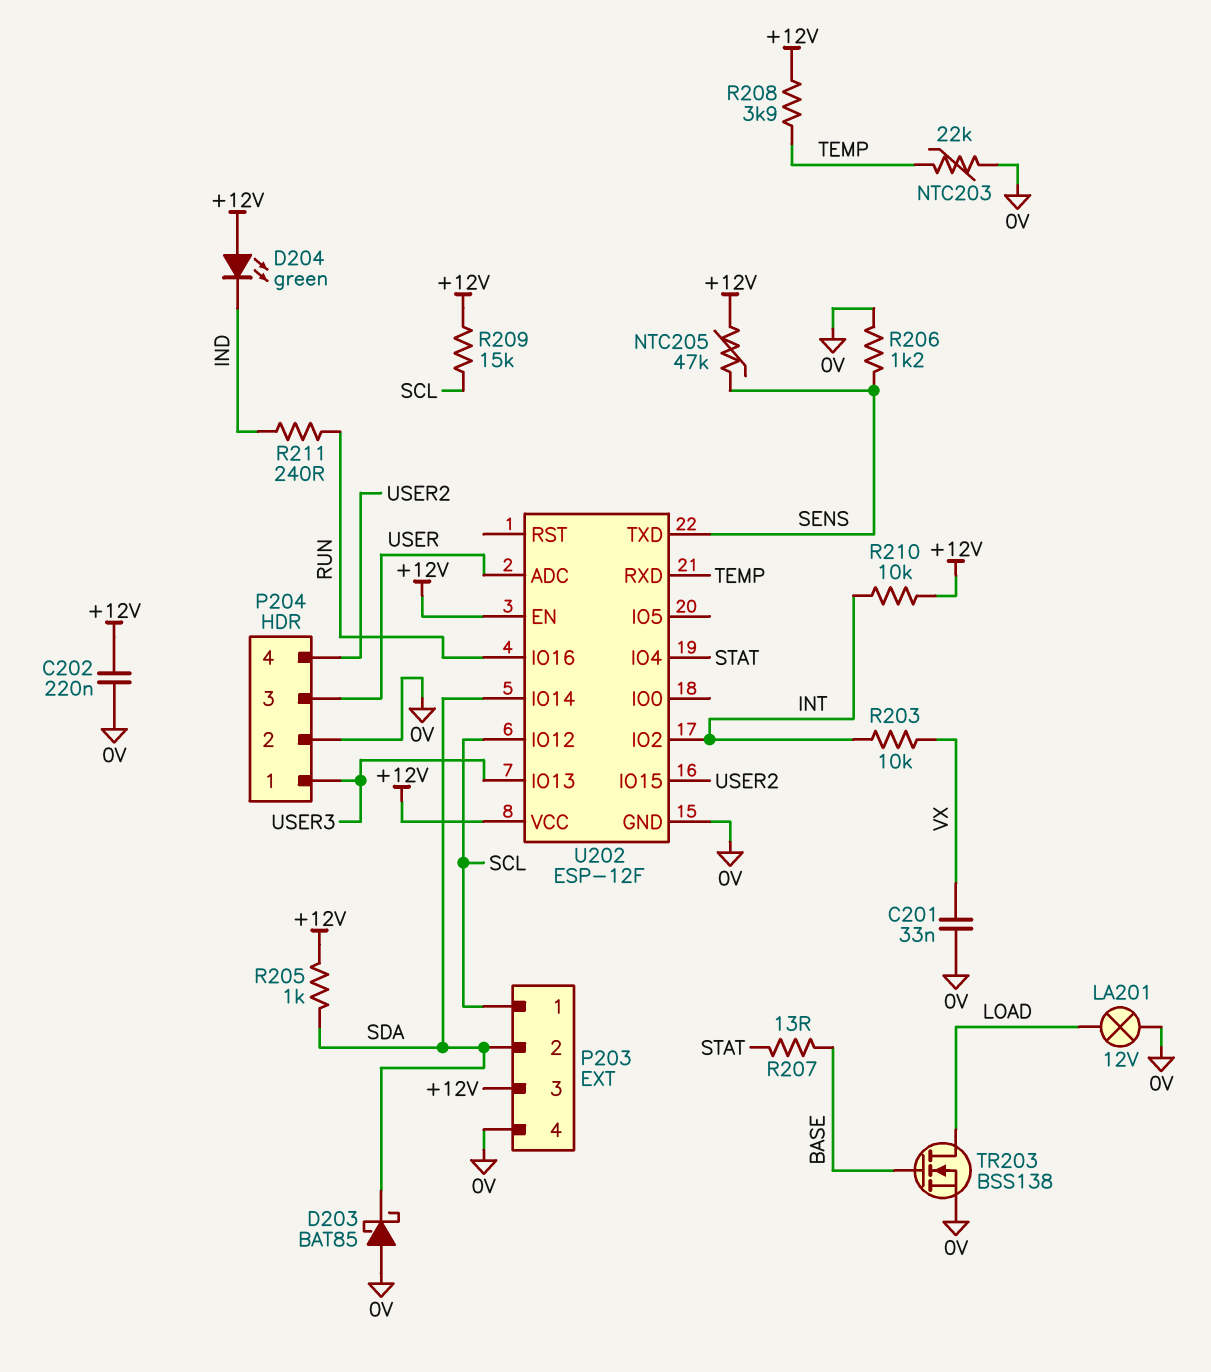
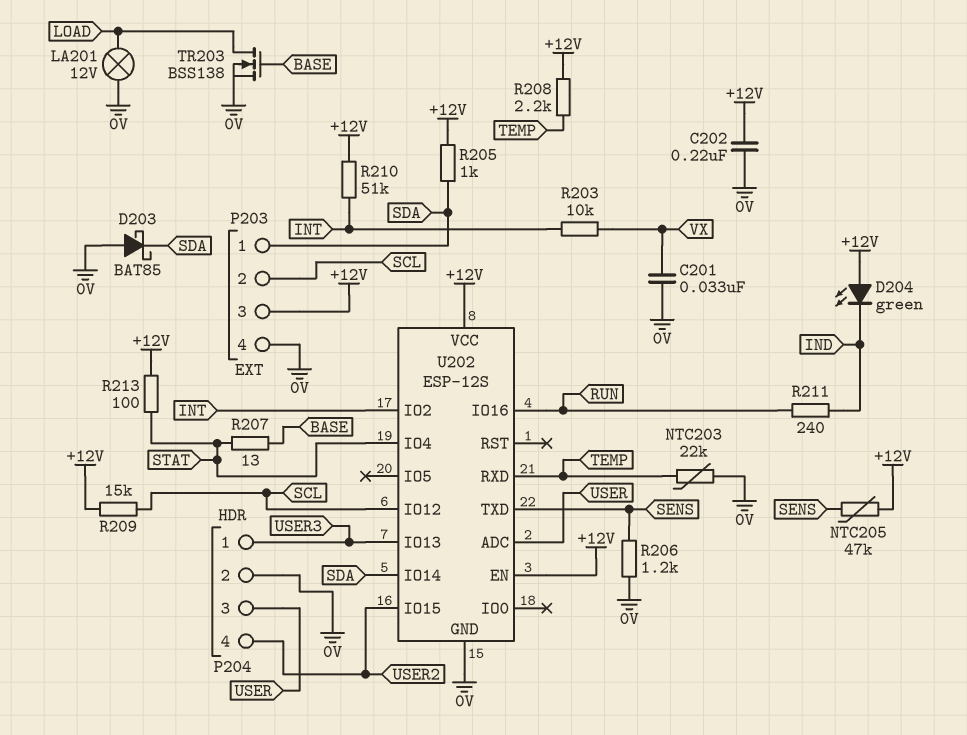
P203 pin 1: SCL -> SDA
P203 pin 2: SDA -> SCL
R208: 3.9k (+12V, TEMP) -> 2.2k (+12V, TEMP)
R210: 10k (+12V, INT) -> 51k (+12V, INT)
R213: none -> 100 (+12V, STAT)
U202: ESP-12F -> ESP-12S

